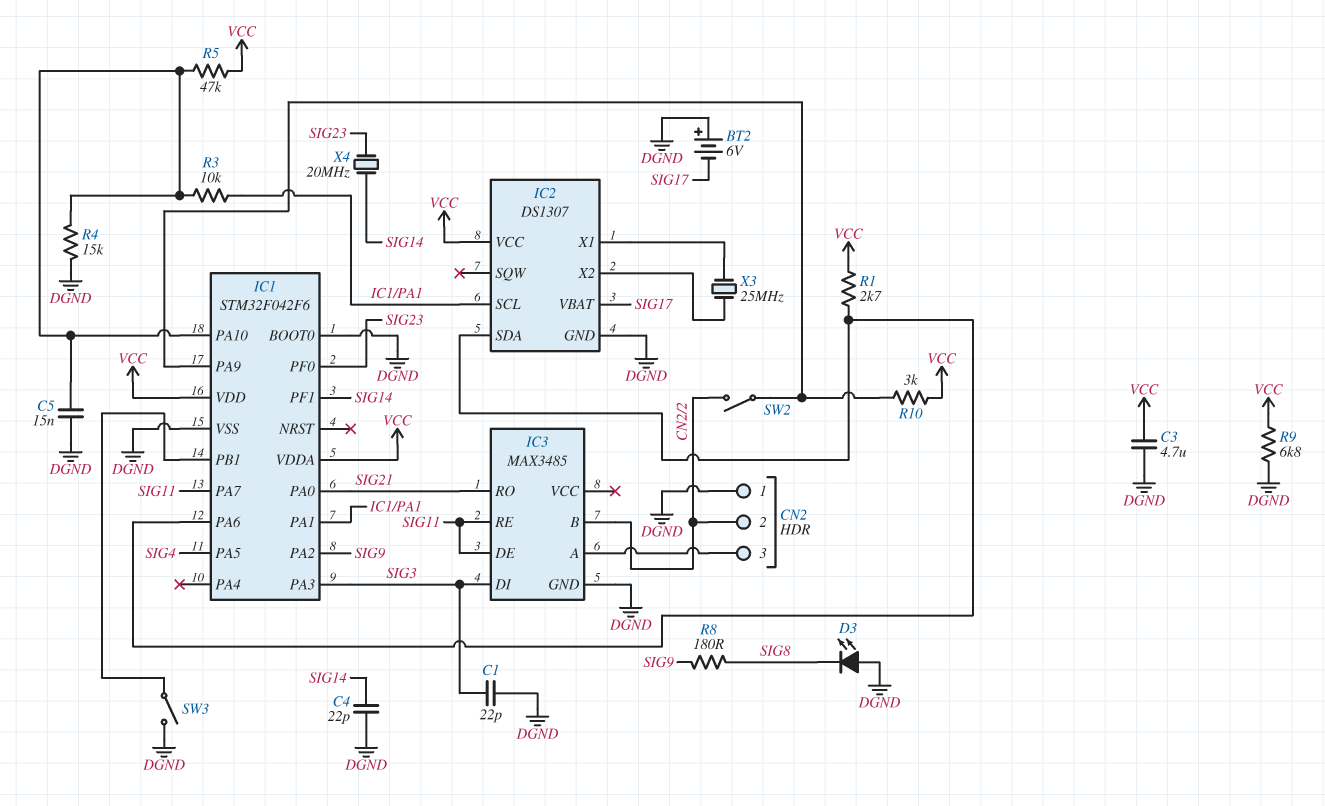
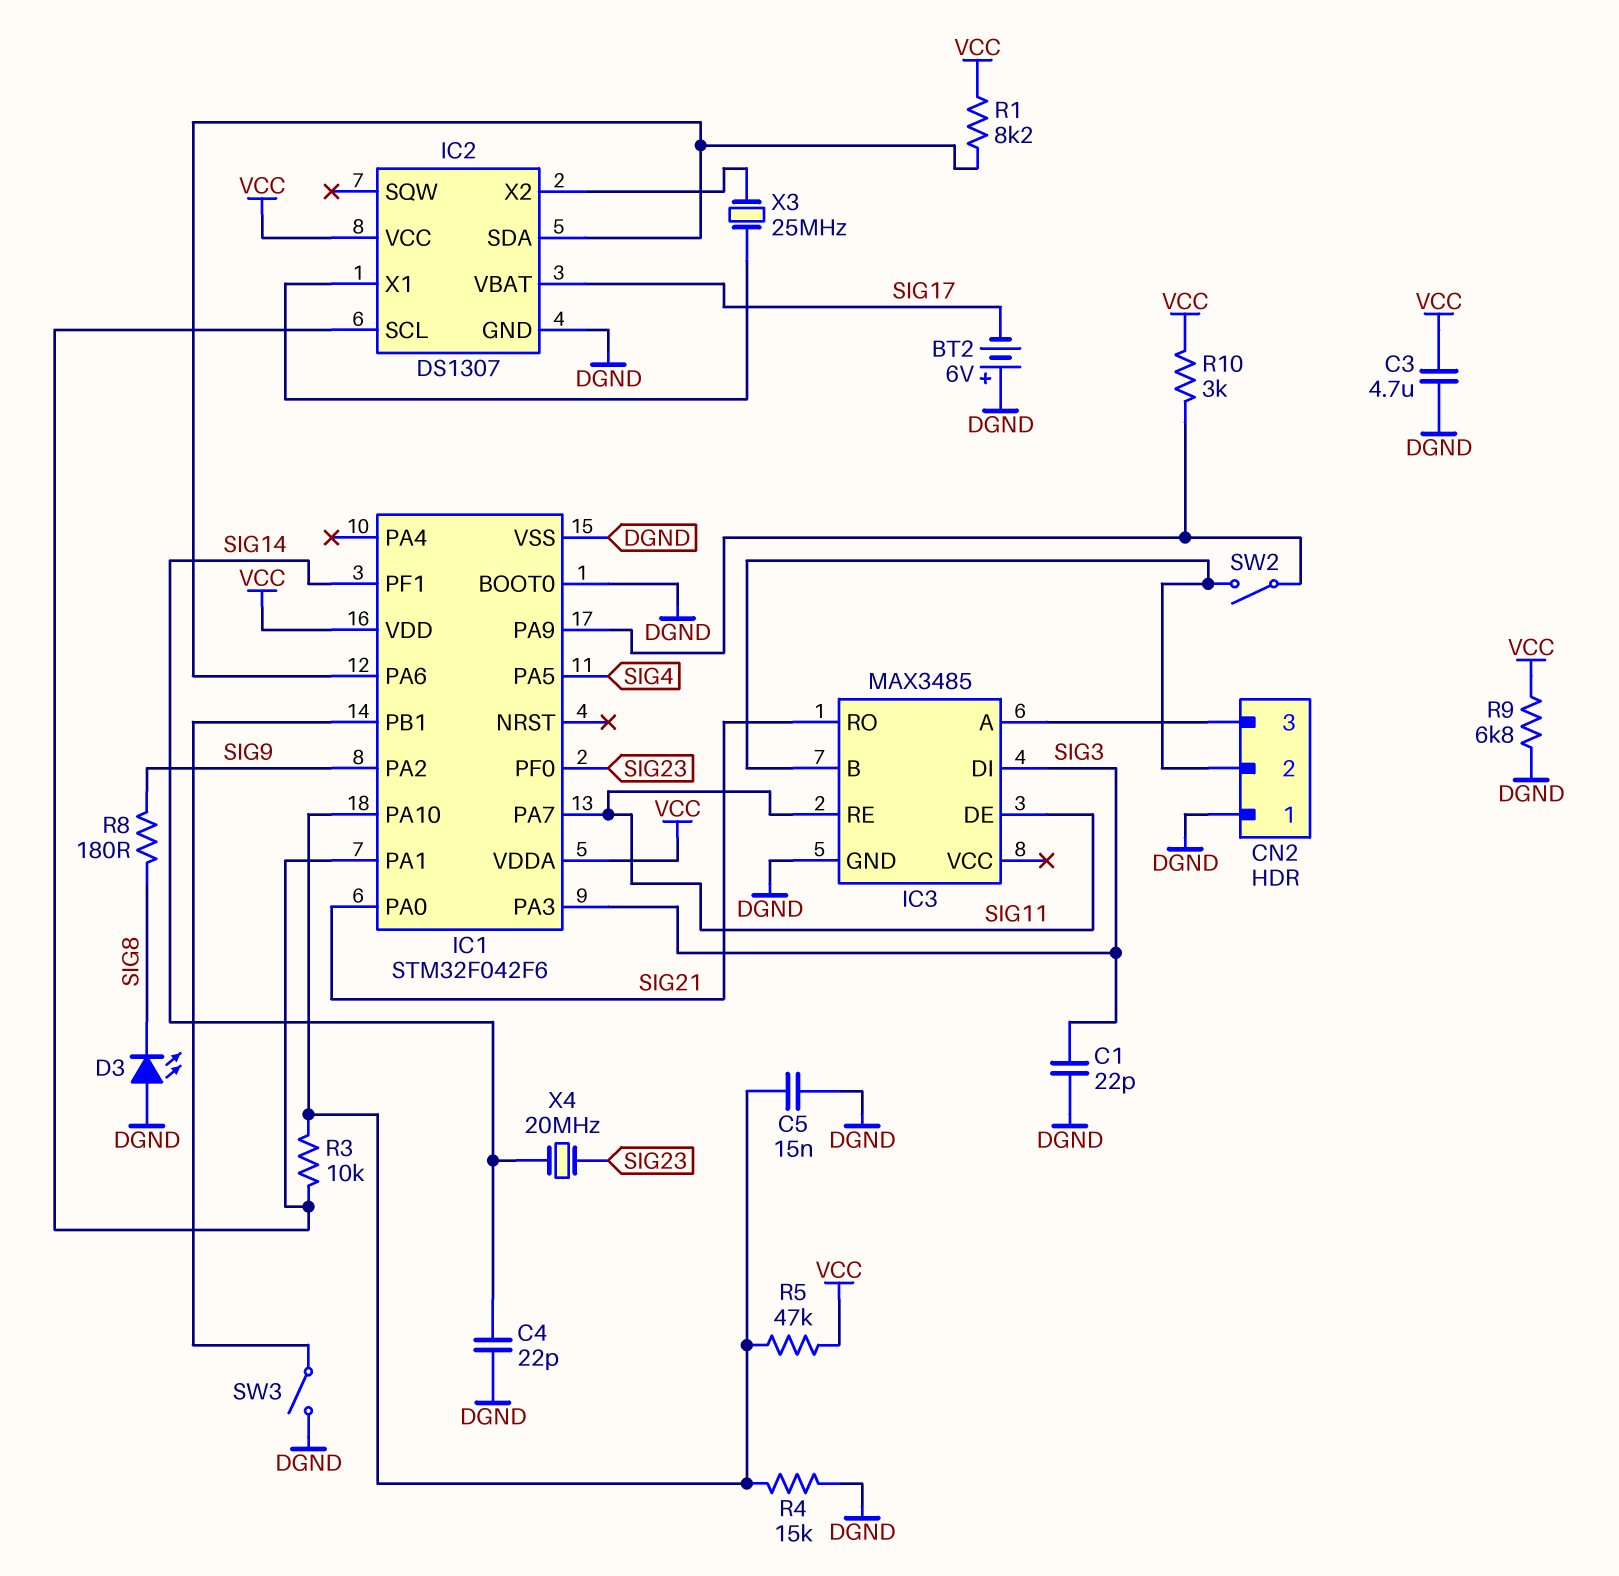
R1: 2.7k (IC1/PA6, VCC) -> 8.2k (IC1/PA6, VCC)

